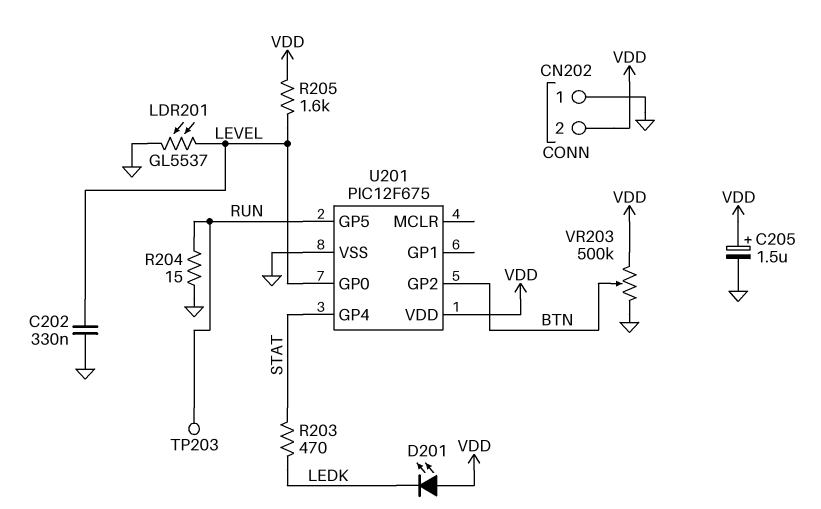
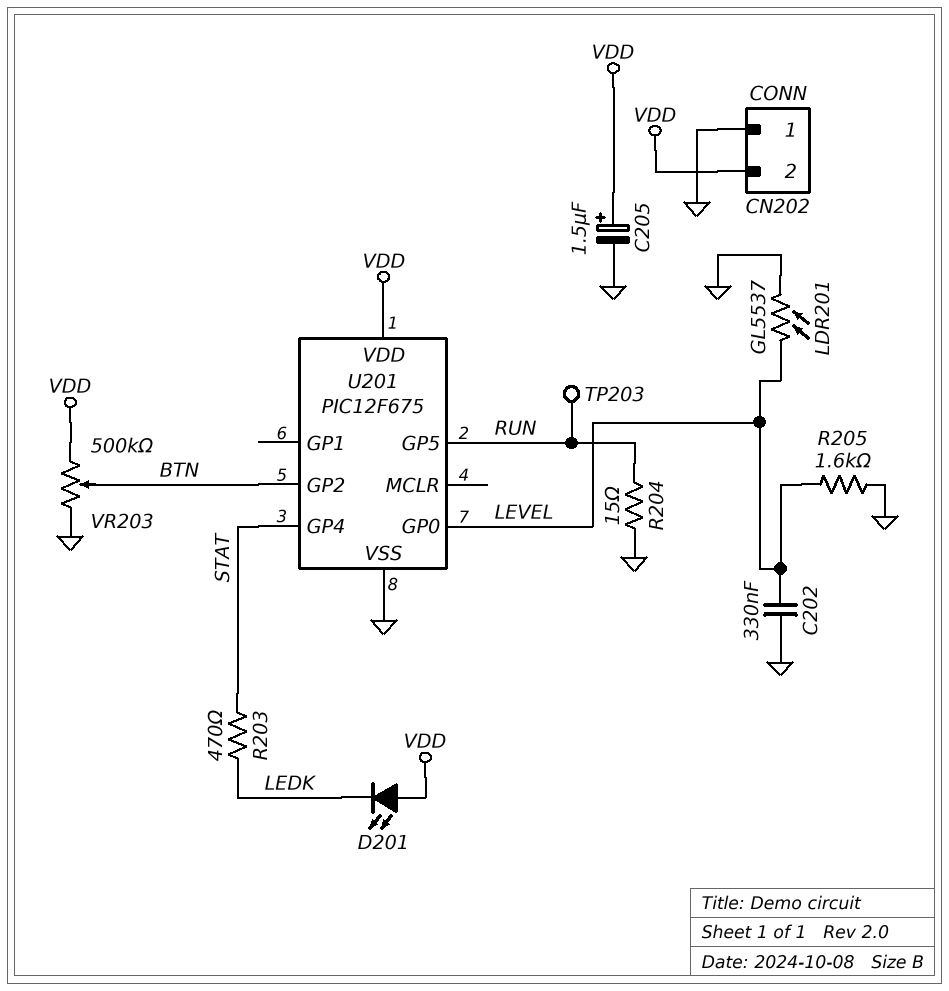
R205: 1.6k (LEVEL, VDD) -> 1.6k (GND, LEVEL)

